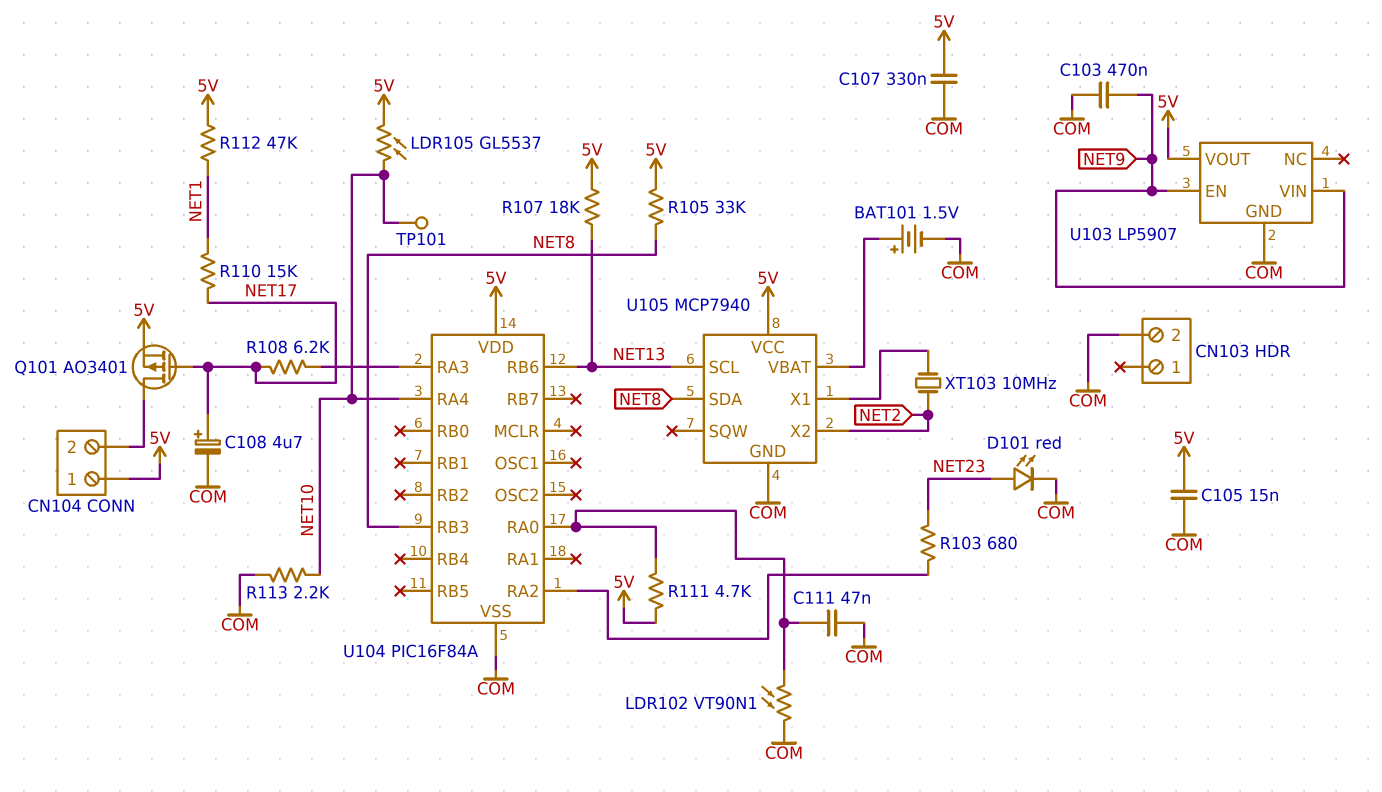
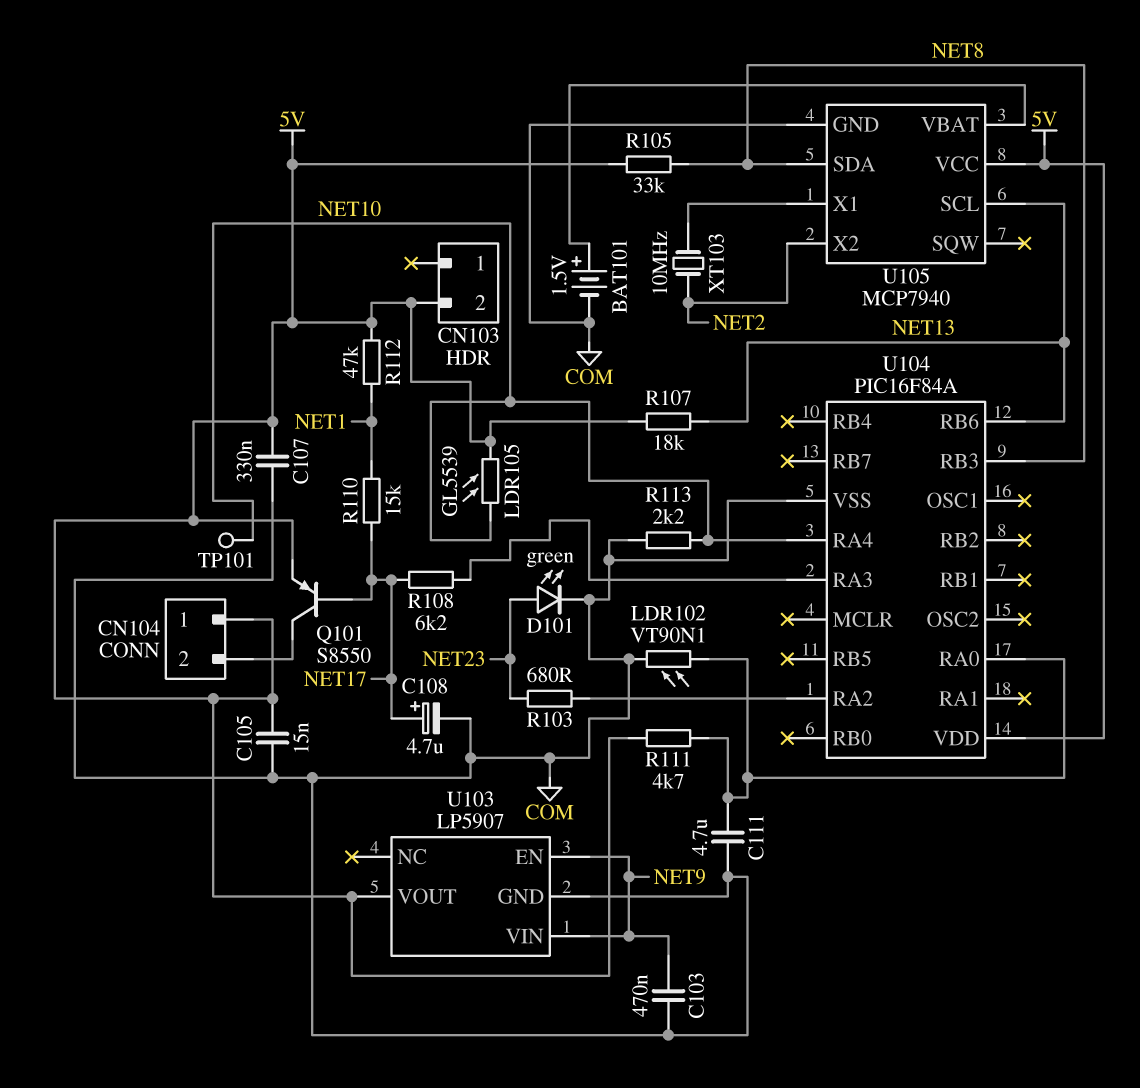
C111: 47nF (COM, U104/RA0) -> 4.7uF (COM, U104/RA0)
CN103 pin 2: COM -> 5V
D101: LED red (A NET23, K COM) -> LED green (A NET23, K COM)
LDR105: GL5537 (5V, NET10) -> GL5539 (5V, NET10)
Q101: PMOS AO3401 (G NET17, D CN104/2, S 5V) -> PNP S8550 (B NET17, C CN104/2, E 5V)

